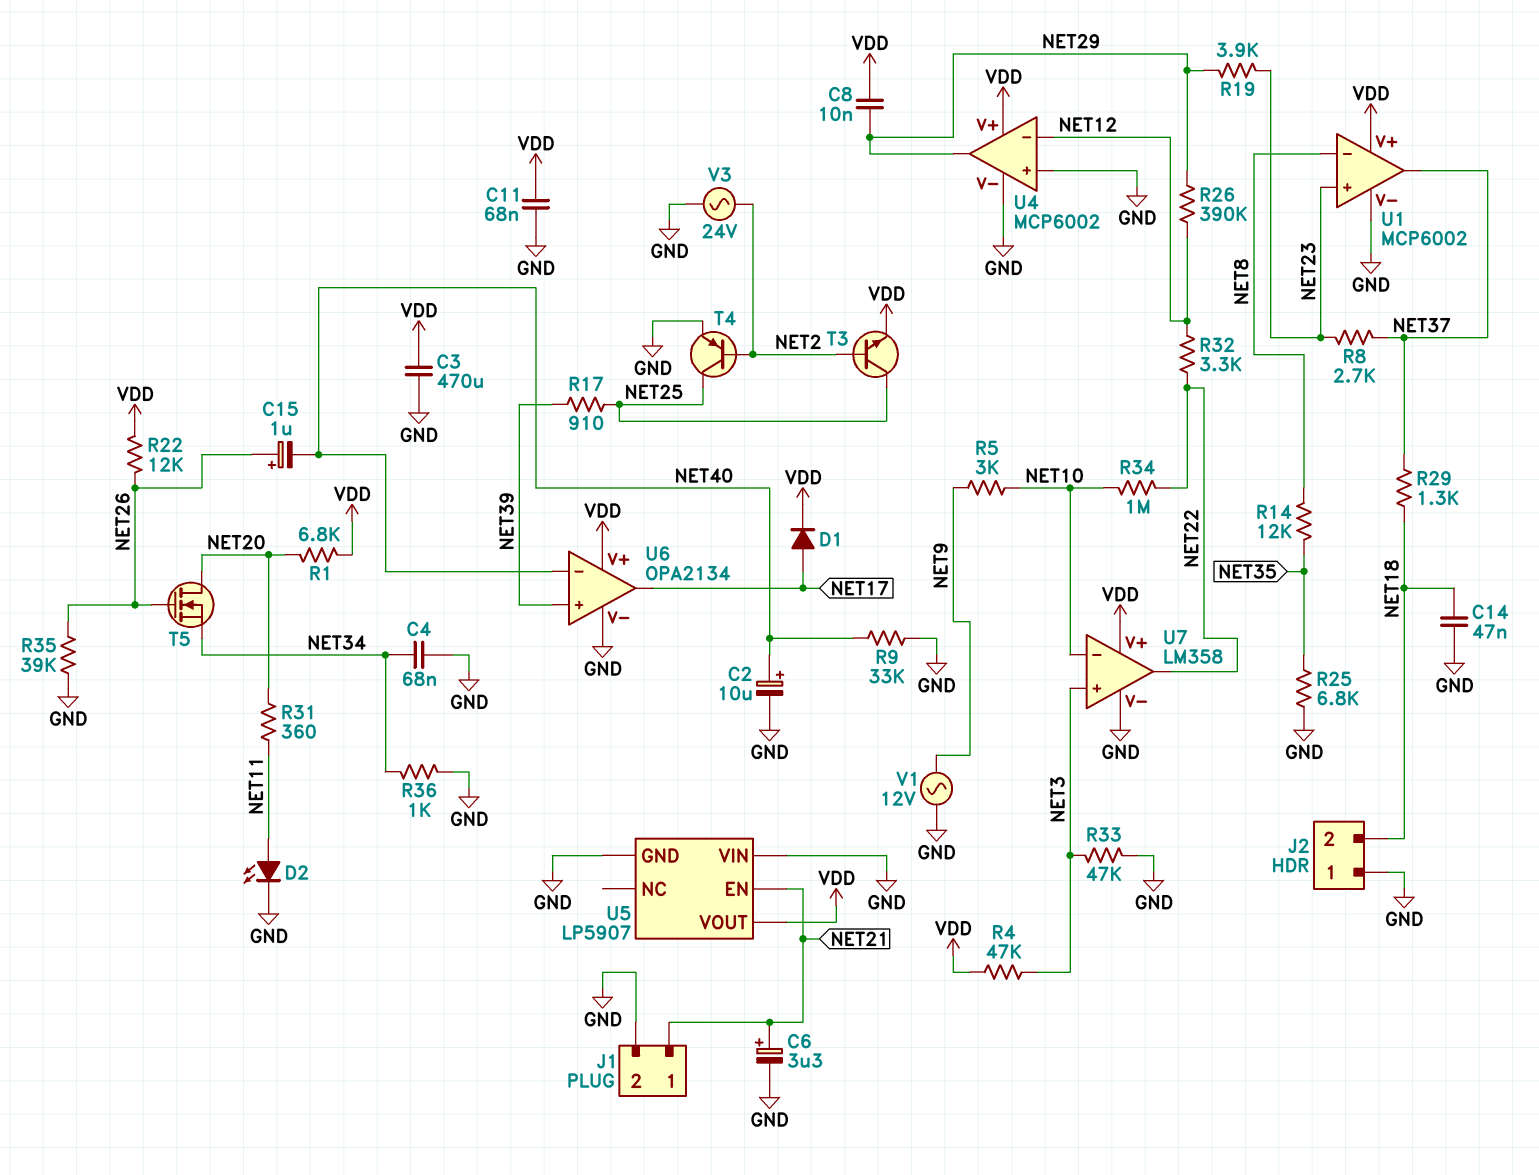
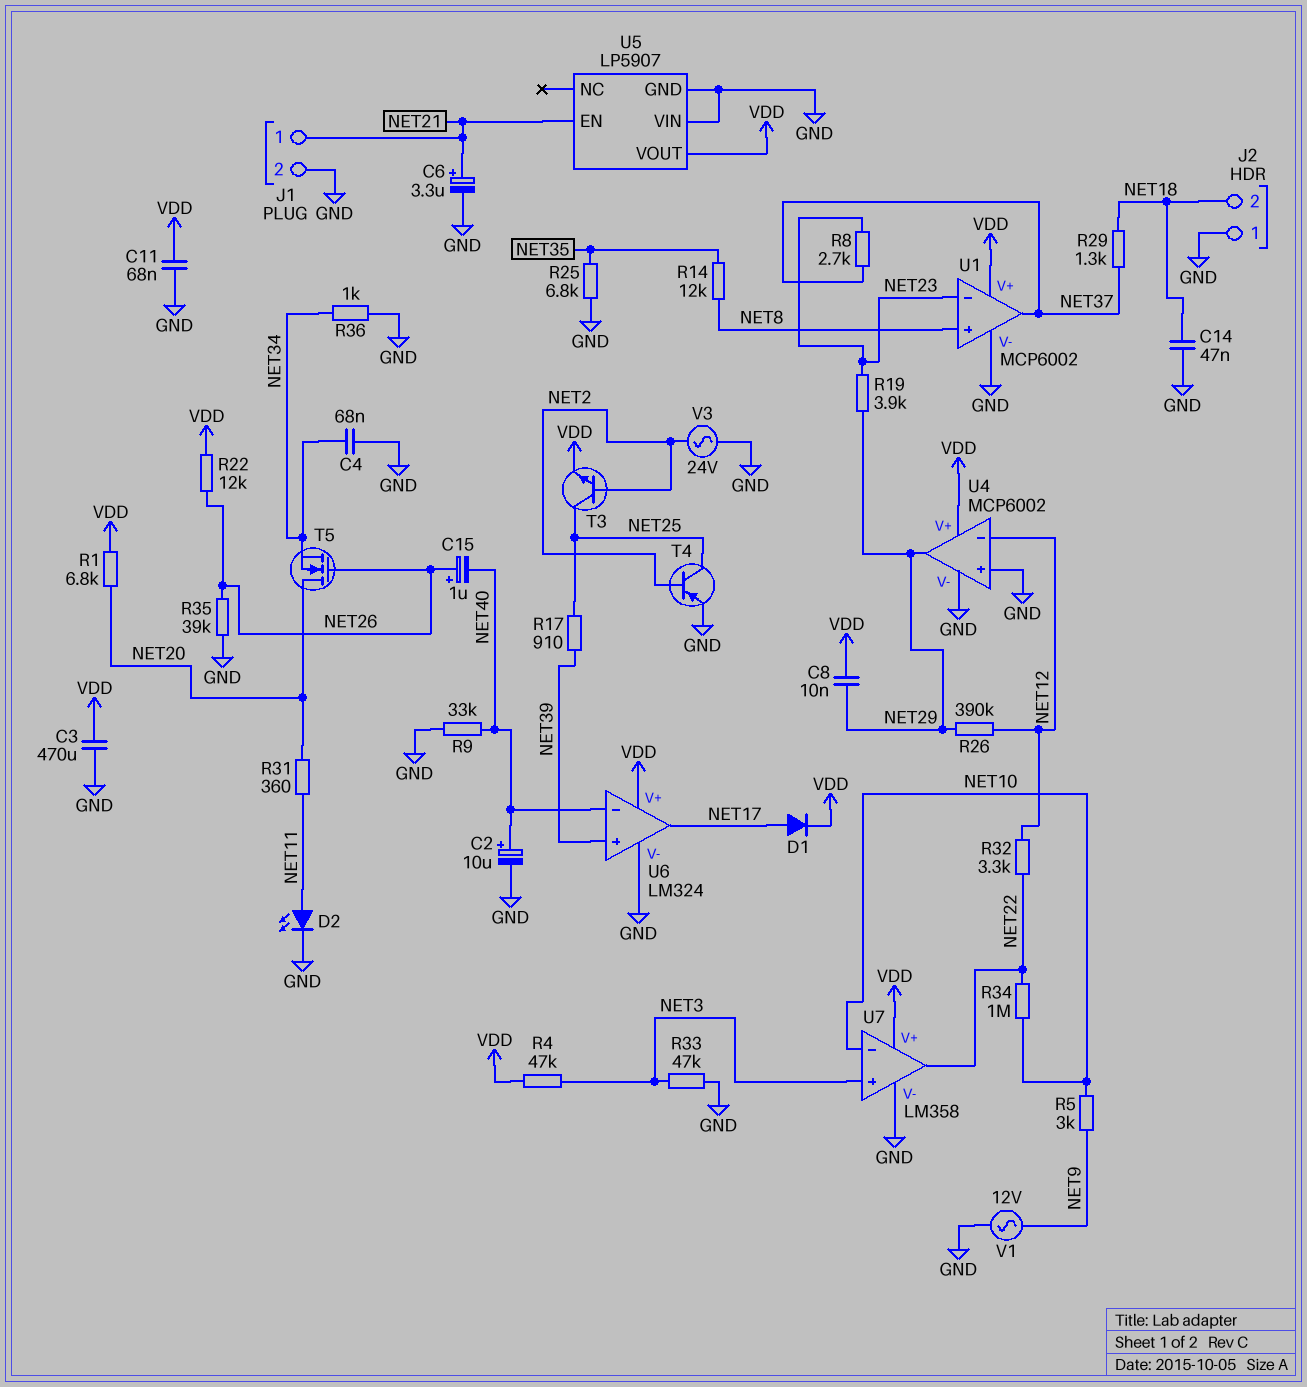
U1 pin in+: NET23 -> NET8
U1 pin in-: NET8 -> NET23
U6: OPA2134 -> LM324

